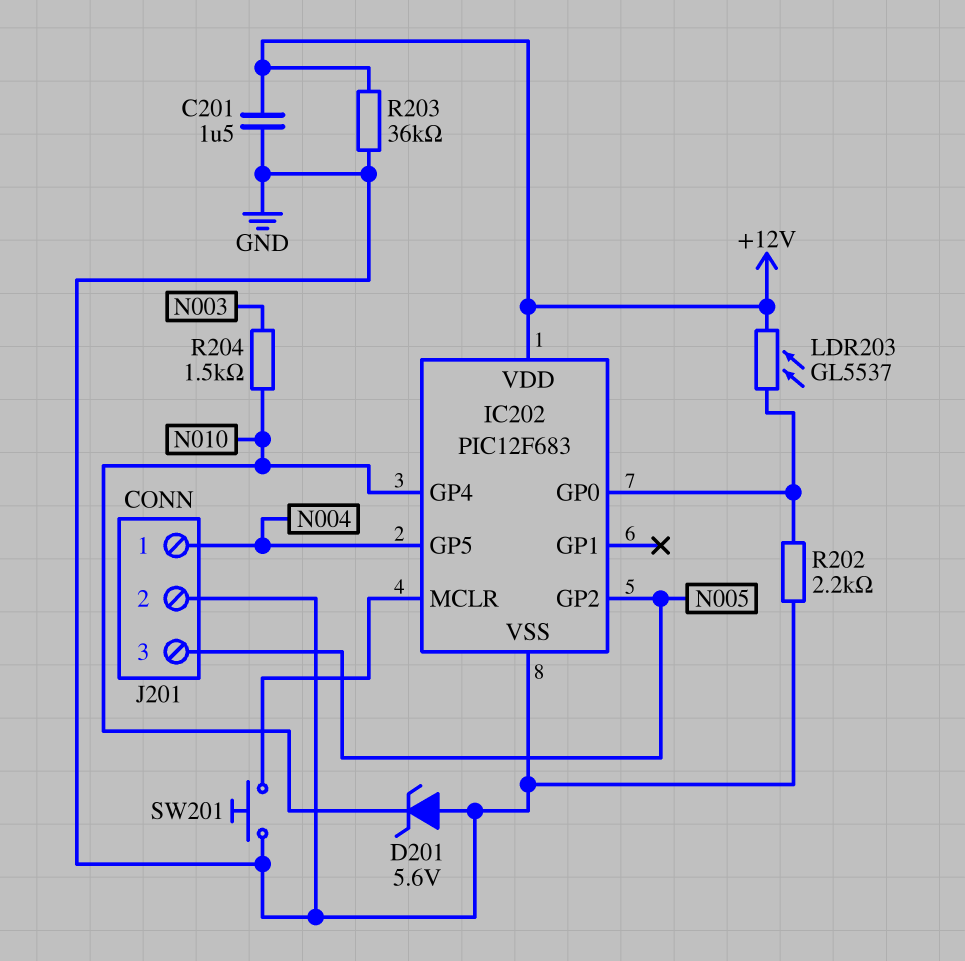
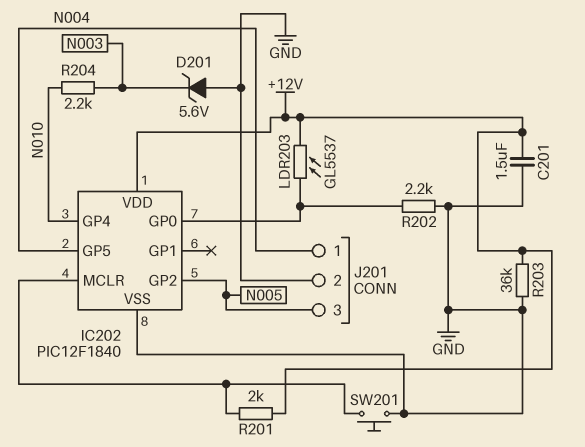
D201: zener 5.6V (A GND, K N010) -> zener 5.6V (A GND, K N003)
IC202: PIC12F683 -> PIC12F1840
R201: none -> 2k (+12V, IC202/MCLR)
R204: 1.5k (N003, N010) -> 2.2k (N003, N010)

